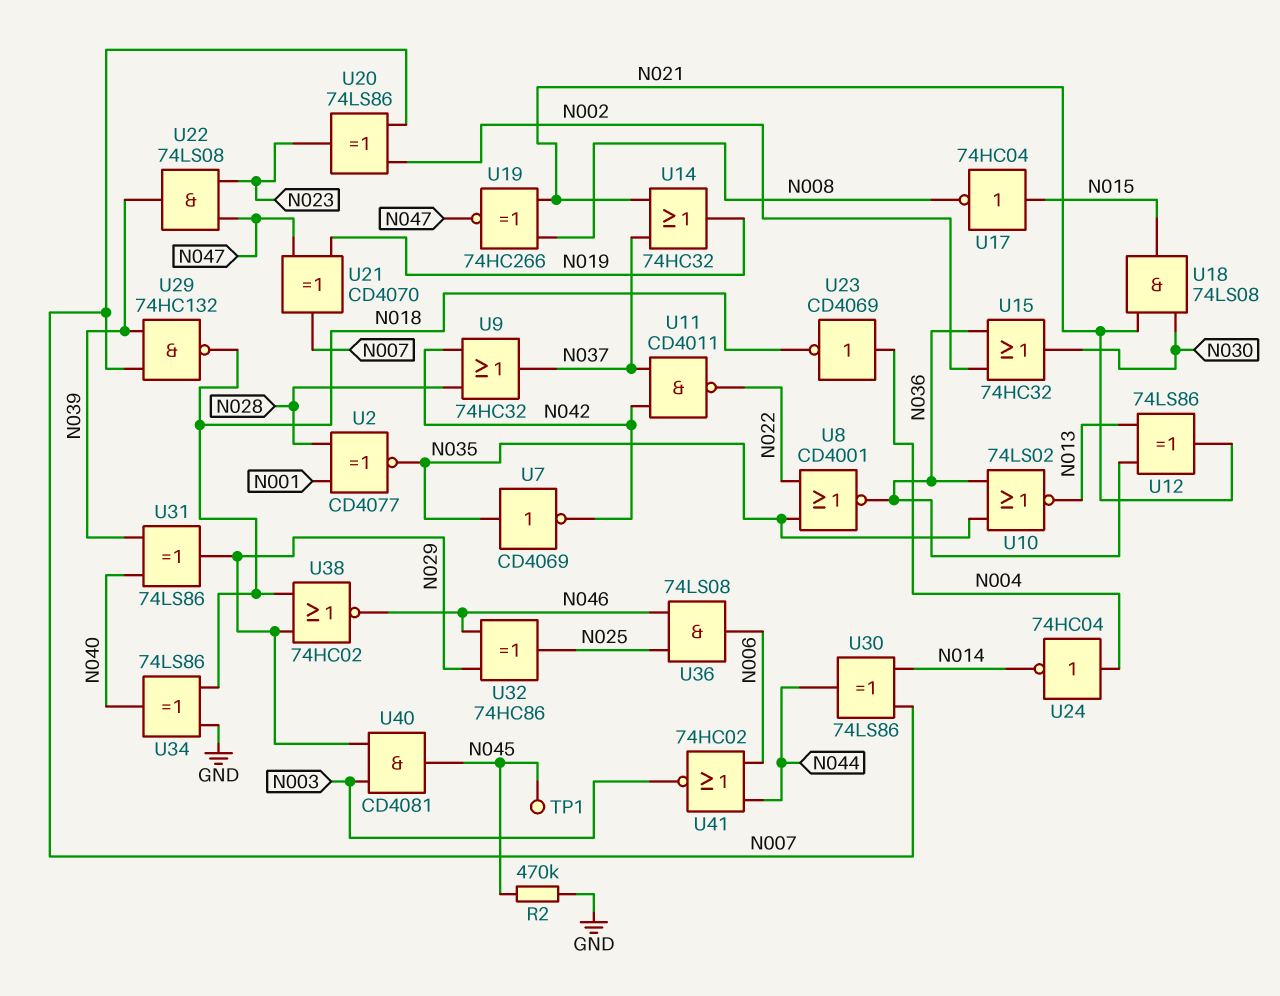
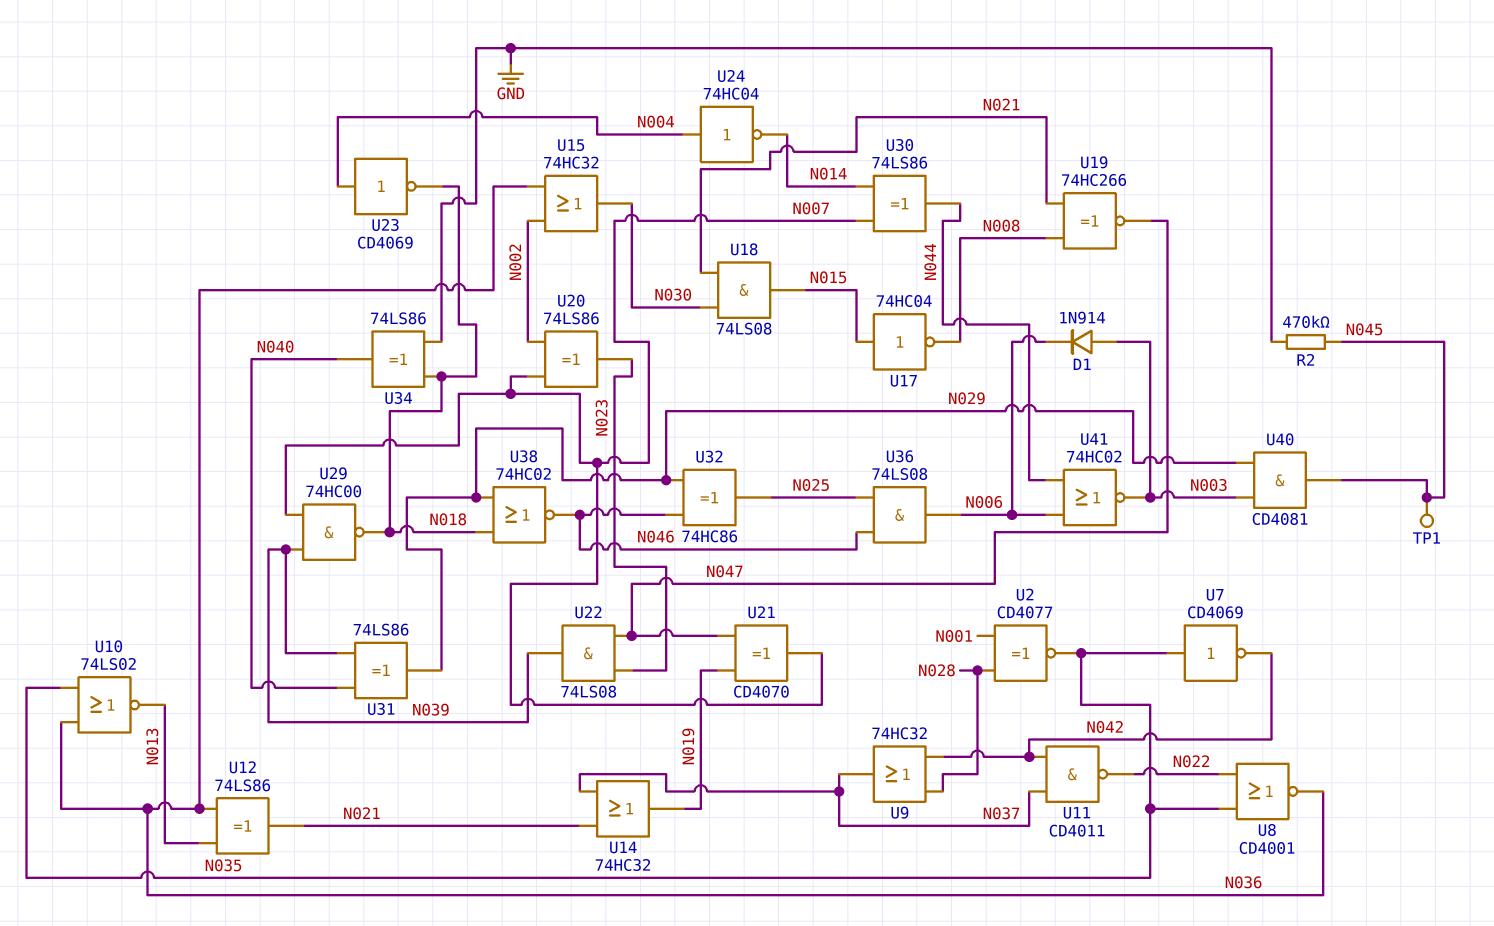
D1: none -> diode 1N914 (A N003, K N006)
U29: NAND 74HC132 (in N007, in N039, out N018) -> NAND 74HC00 (in N007, in N039, out N018)

